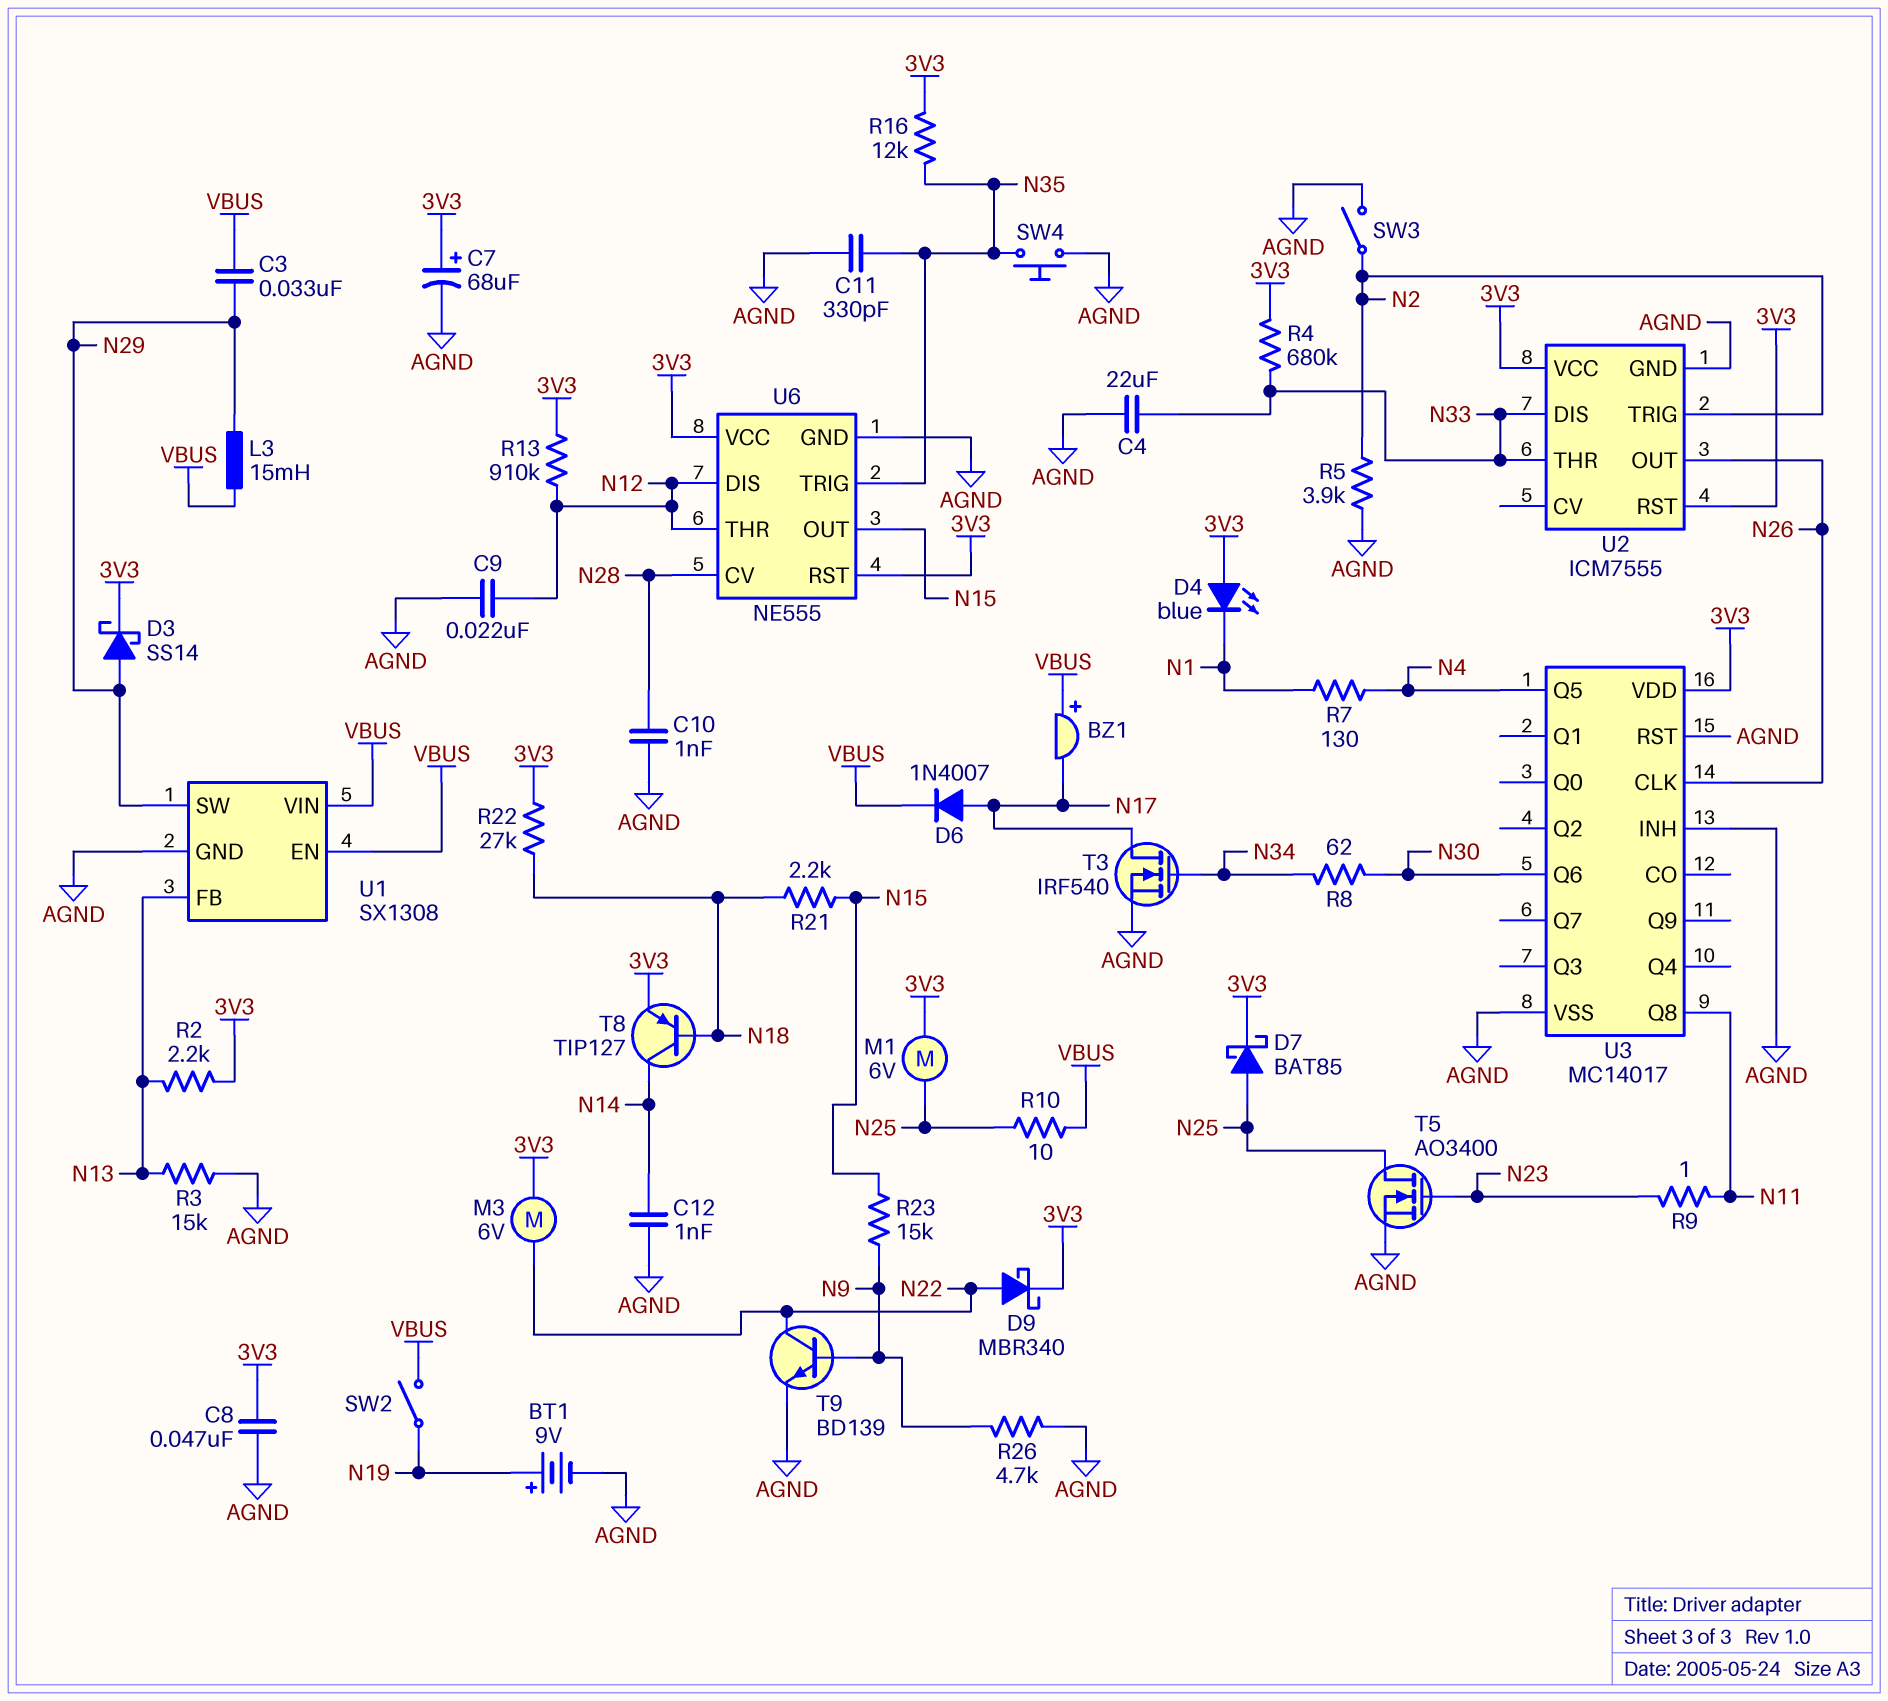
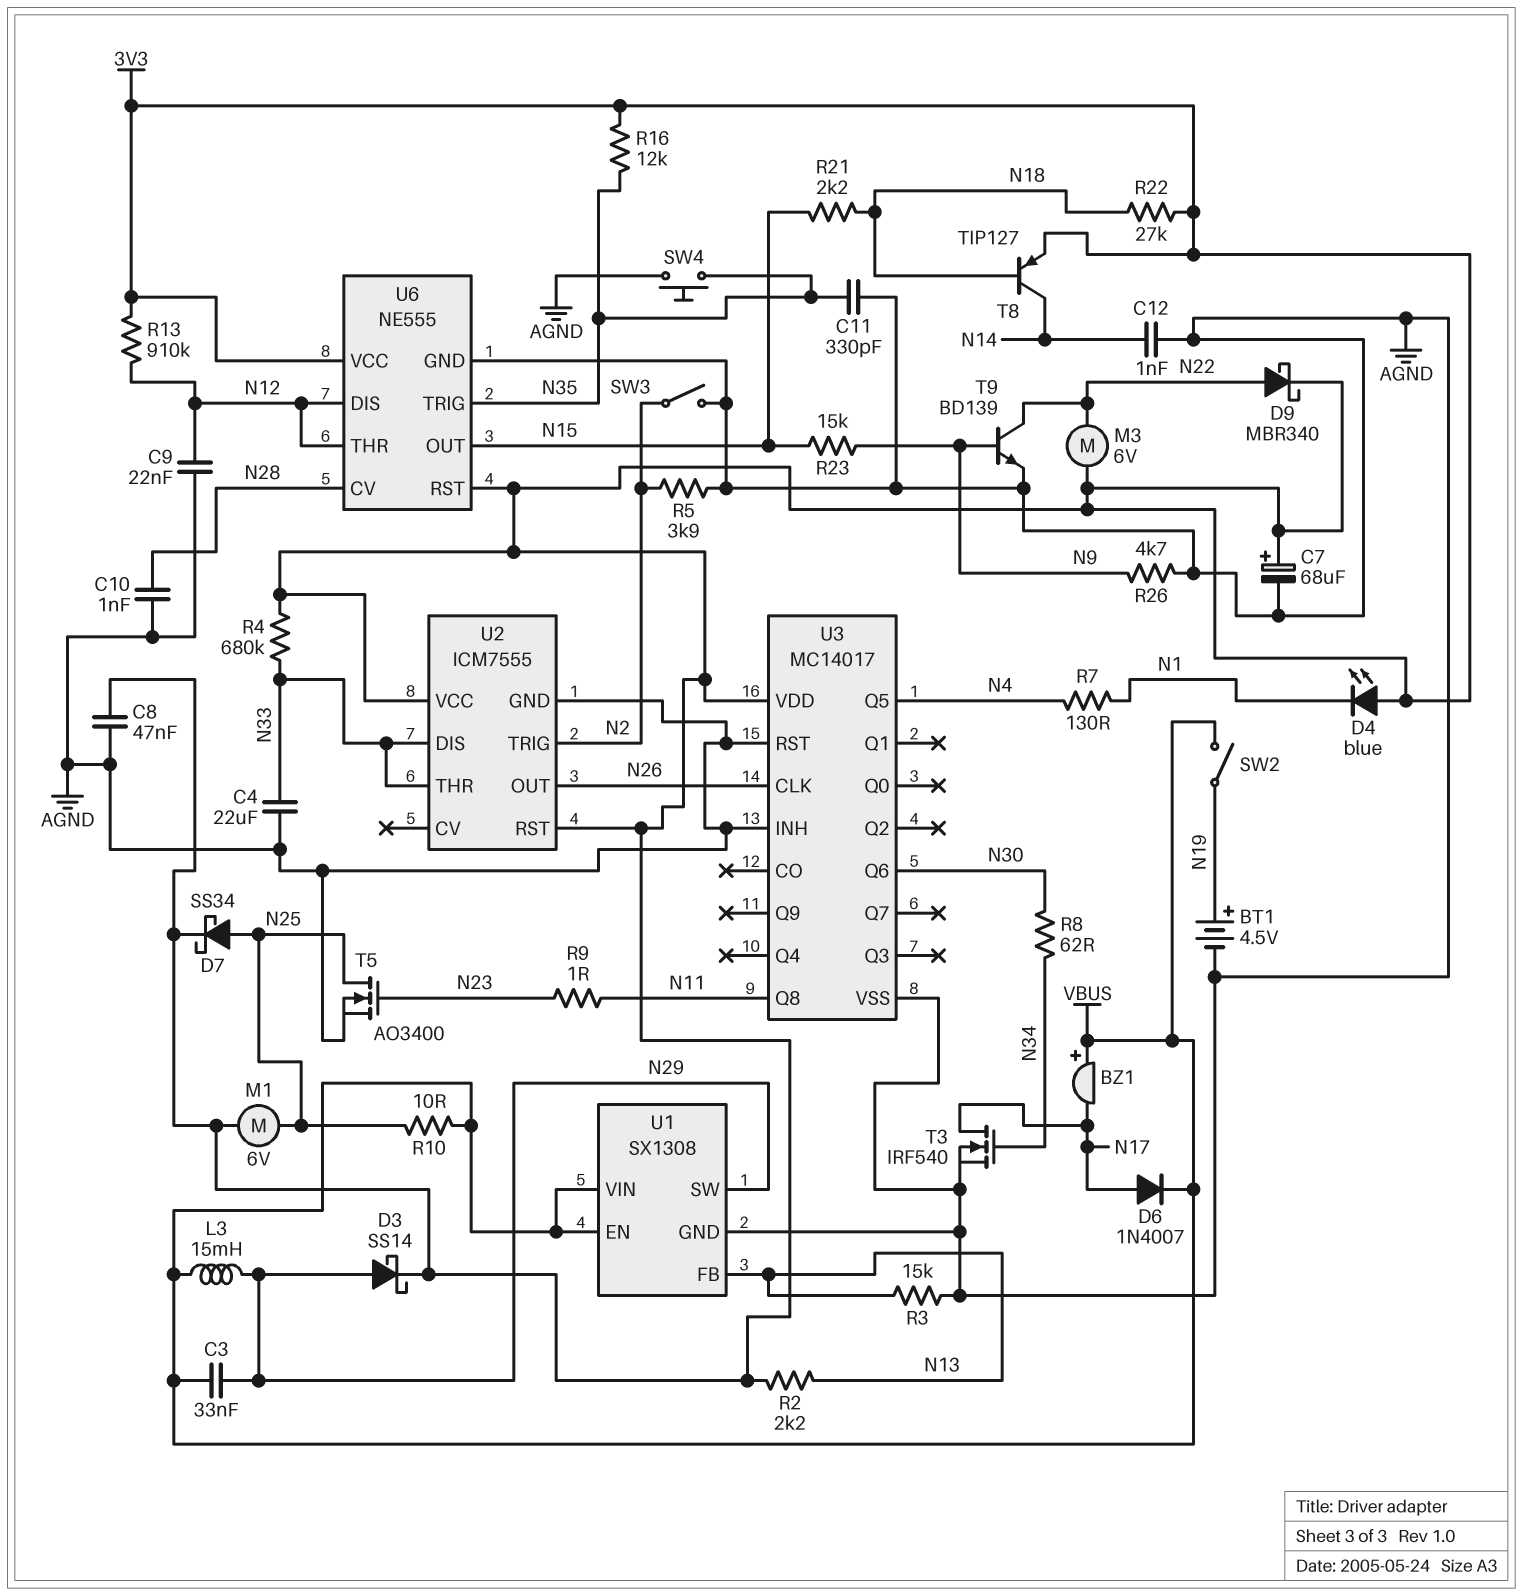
BT1: 9V (plus N19, minus AGND) -> 4.5V (plus N19, minus AGND)
D7: schottky BAT85 (A N25, K 3V3) -> schottky SS34 (A N25, K 3V3)

